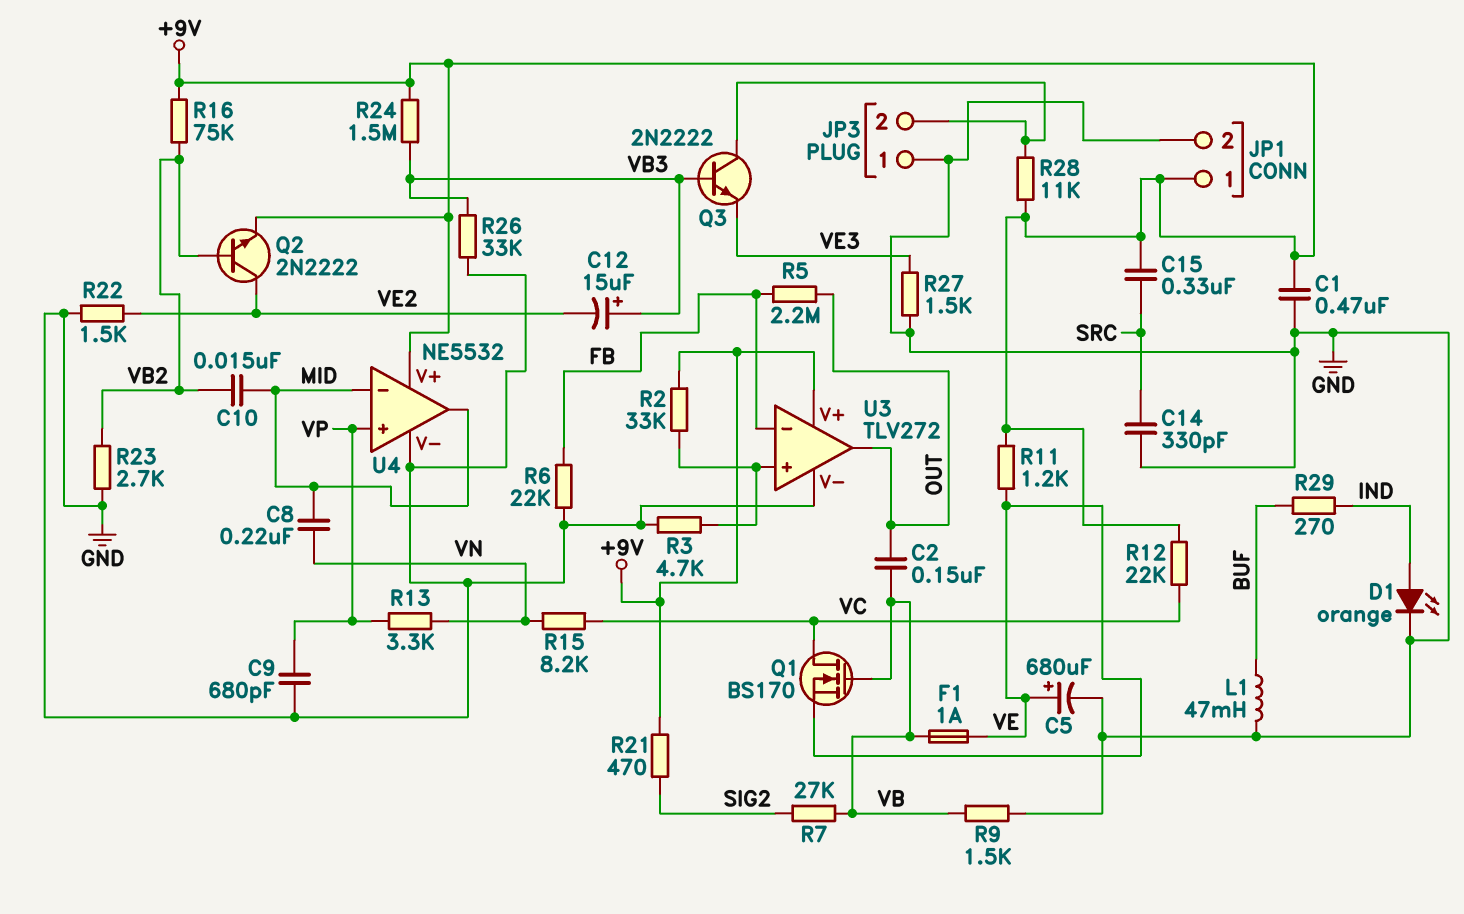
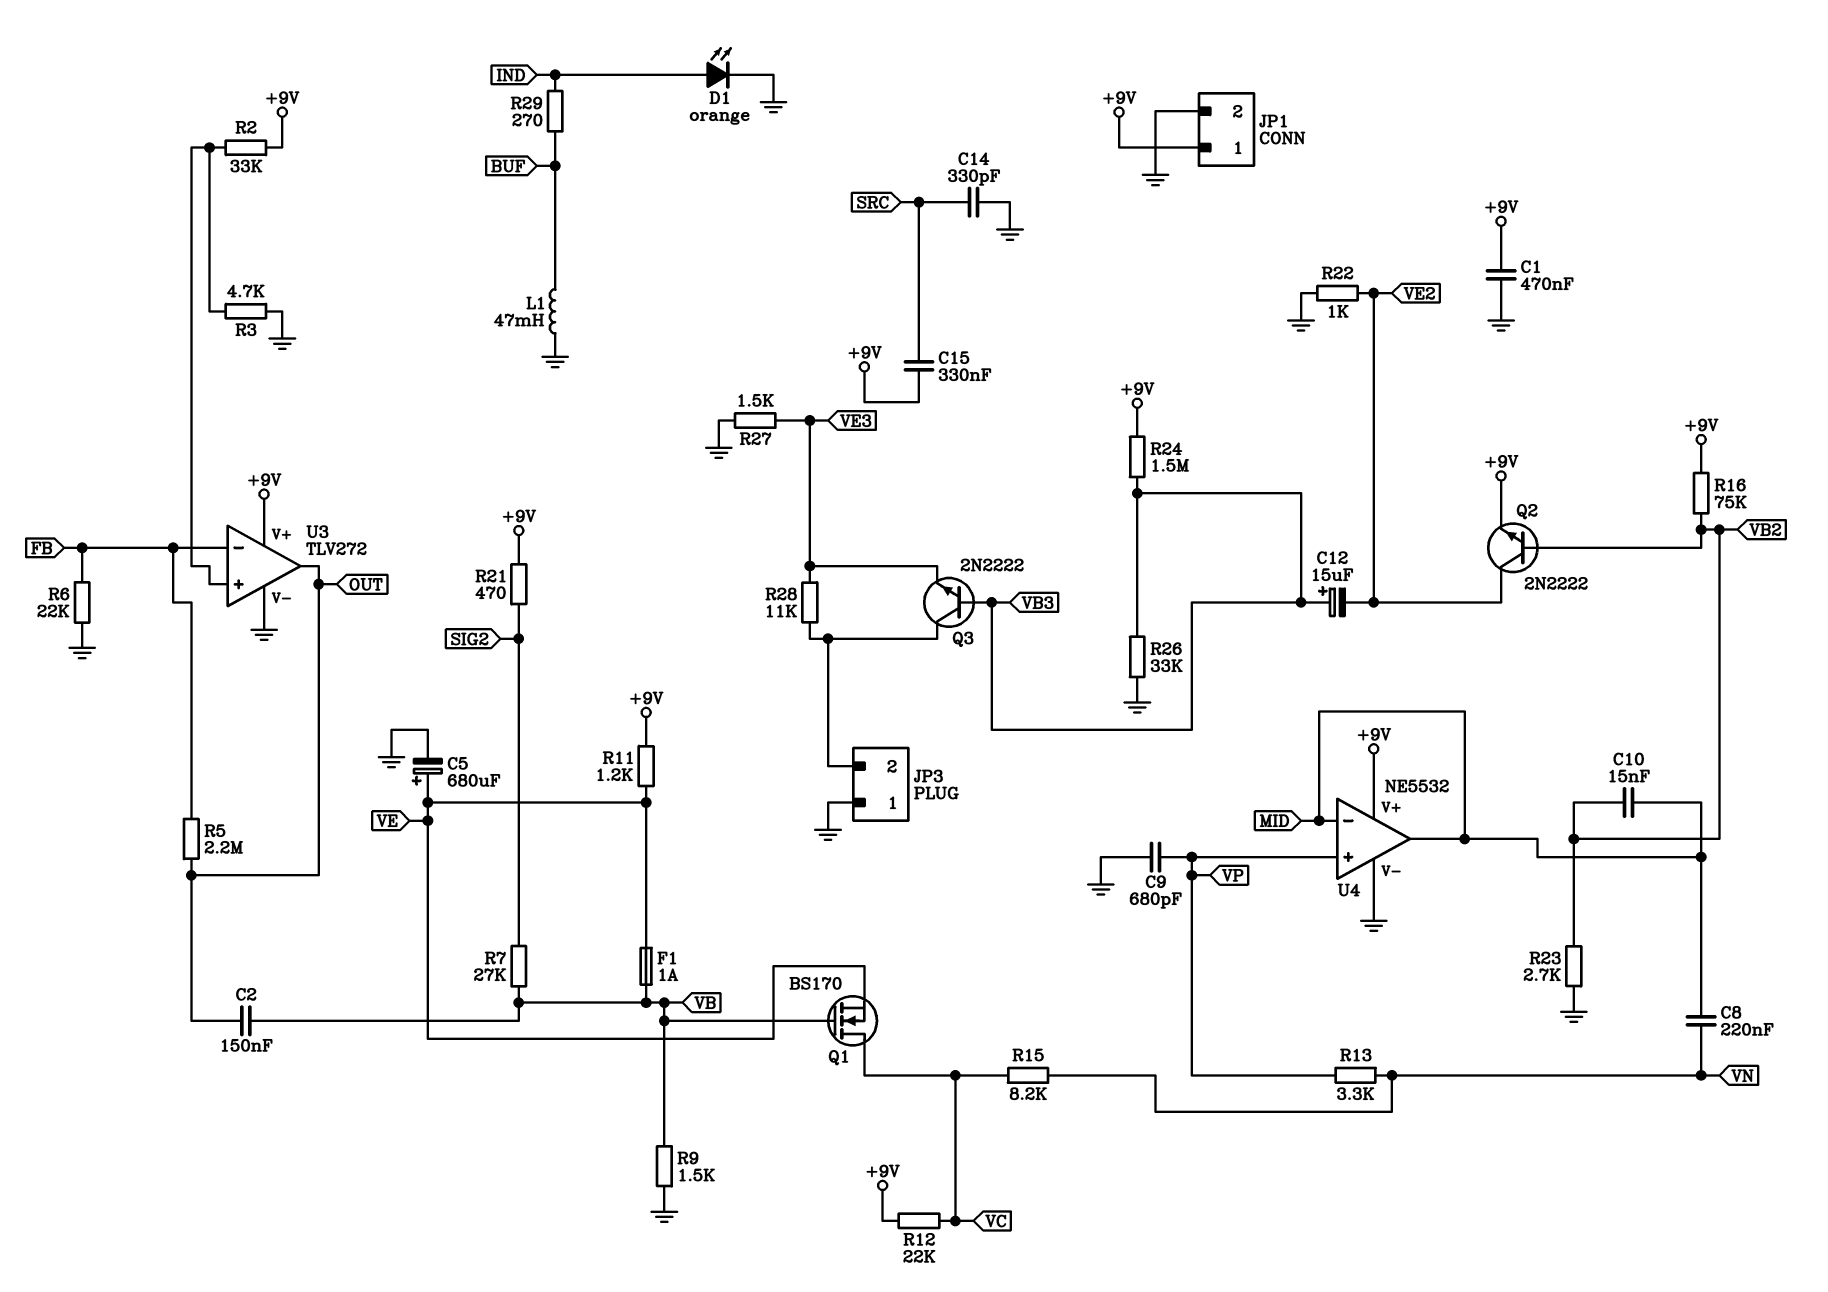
R22: 1.5k (GND, VE2) -> 1k (GND, VE2)
R28: 11k (+9V, JP3/2) -> 11k (JP3/2, VE3)

